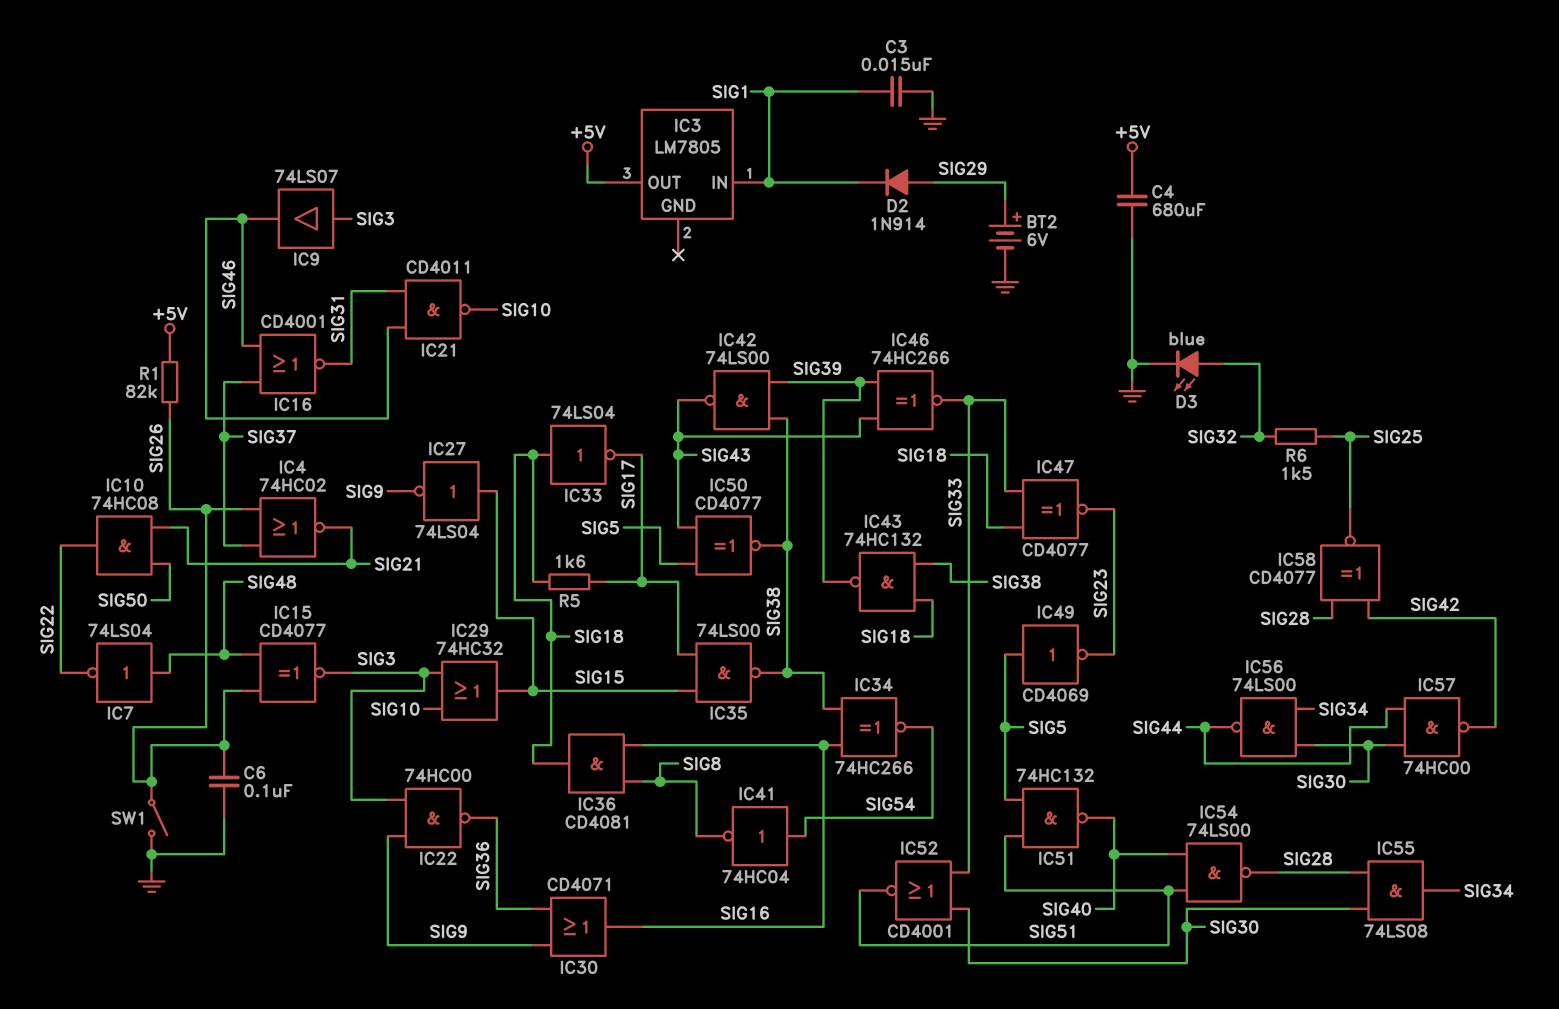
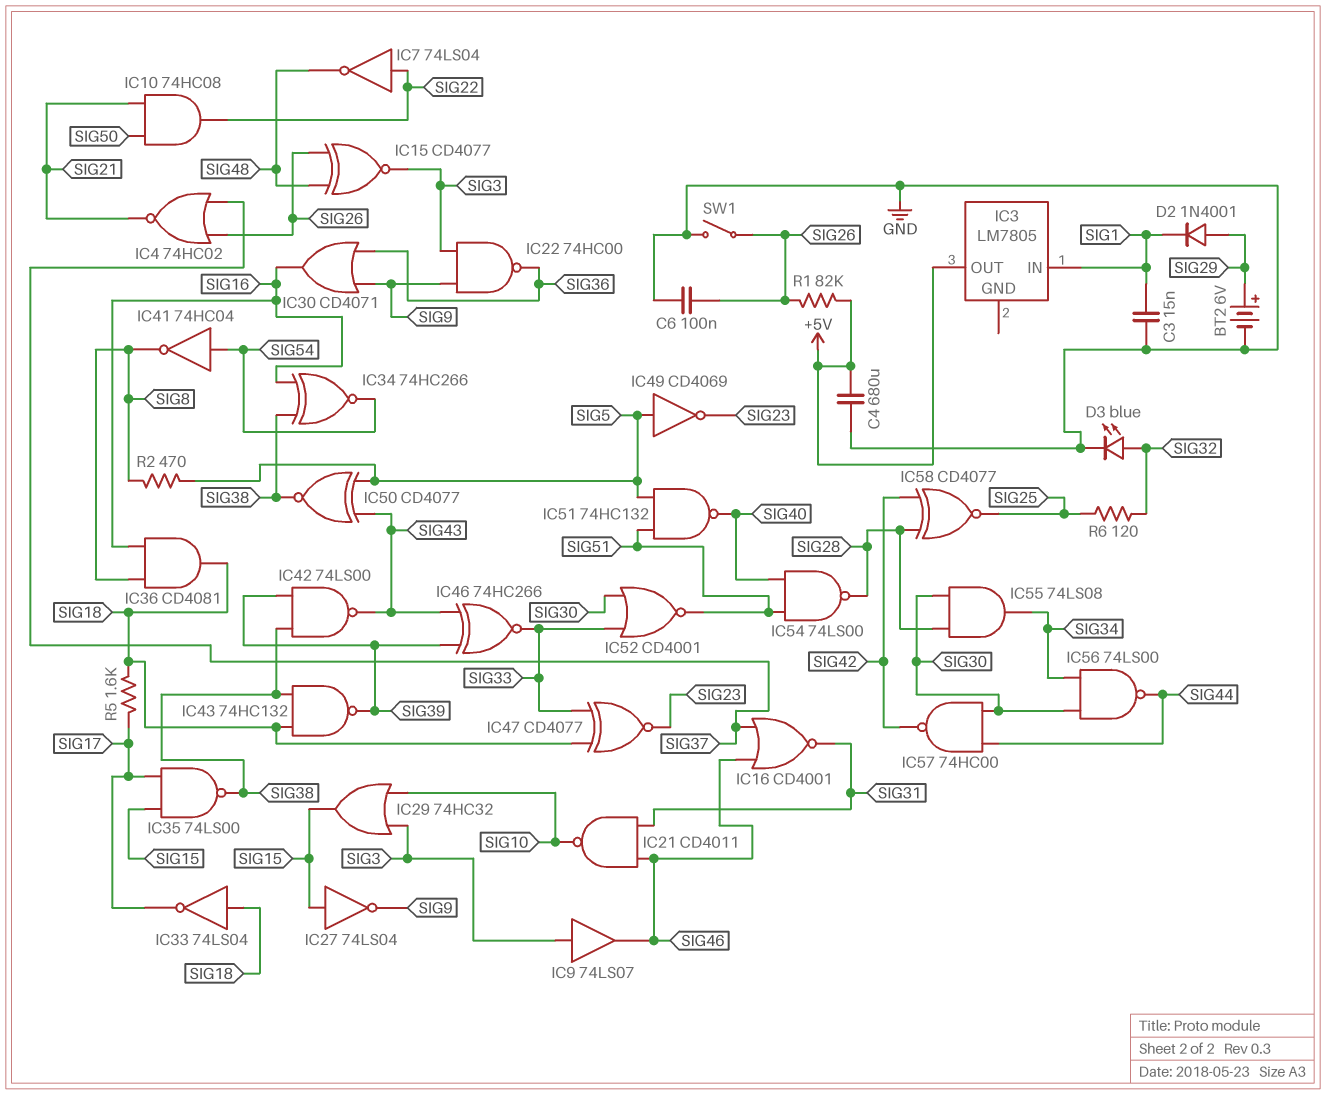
D2: diode 1N914 (A SIG29, K SIG1) -> diode 1N4001 (A SIG29, K SIG1)
IC7: NOT 74LS04 (in SIG48, out SIG22) -> NOT 74LS04 (in SIG22, out SIG48)
R2: none -> 470 (SIG5, SIG8)
R6: 1.5k (SIG25, SIG32) -> 120 (SIG25, SIG32)

